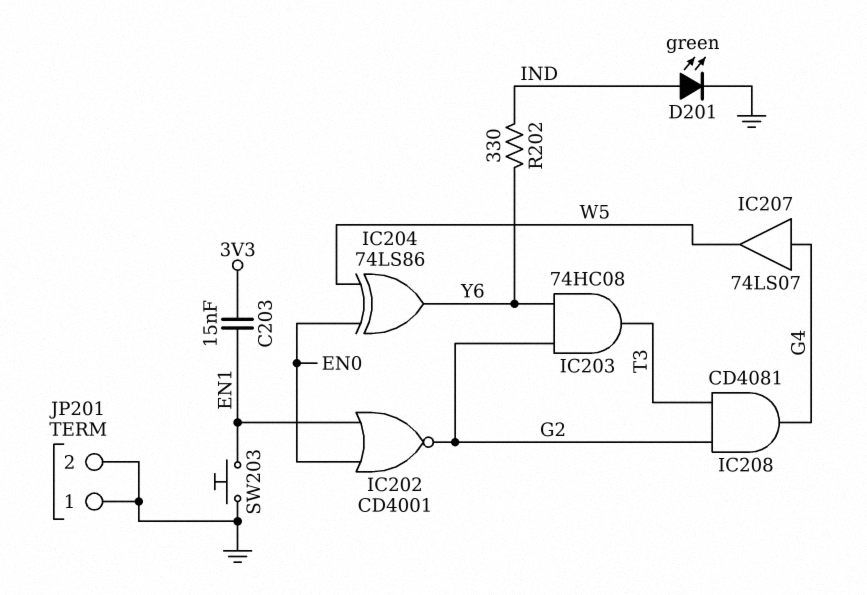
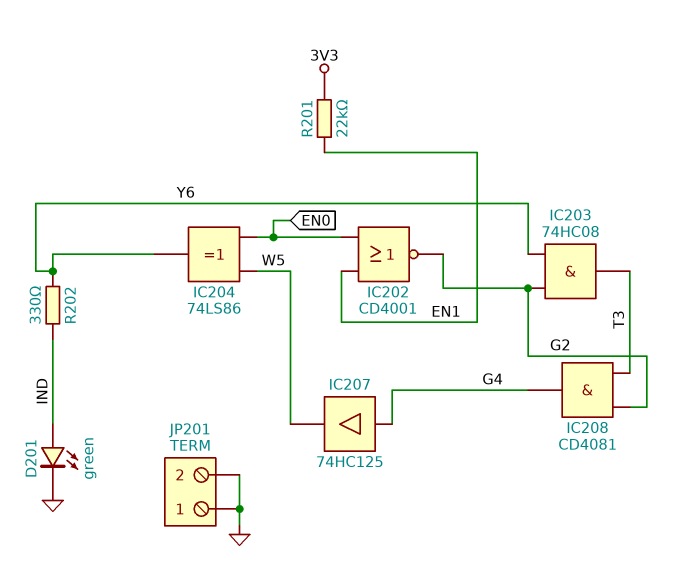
C203: 15nF (3V3, EN1) -> none
IC207: buffer 74LS07 (in G4, out W5) -> buffer 74HC125 (in G4, out W5)
R201: none -> 22k (3V3, EN1)
SW203: button (EN1, GND) -> none

